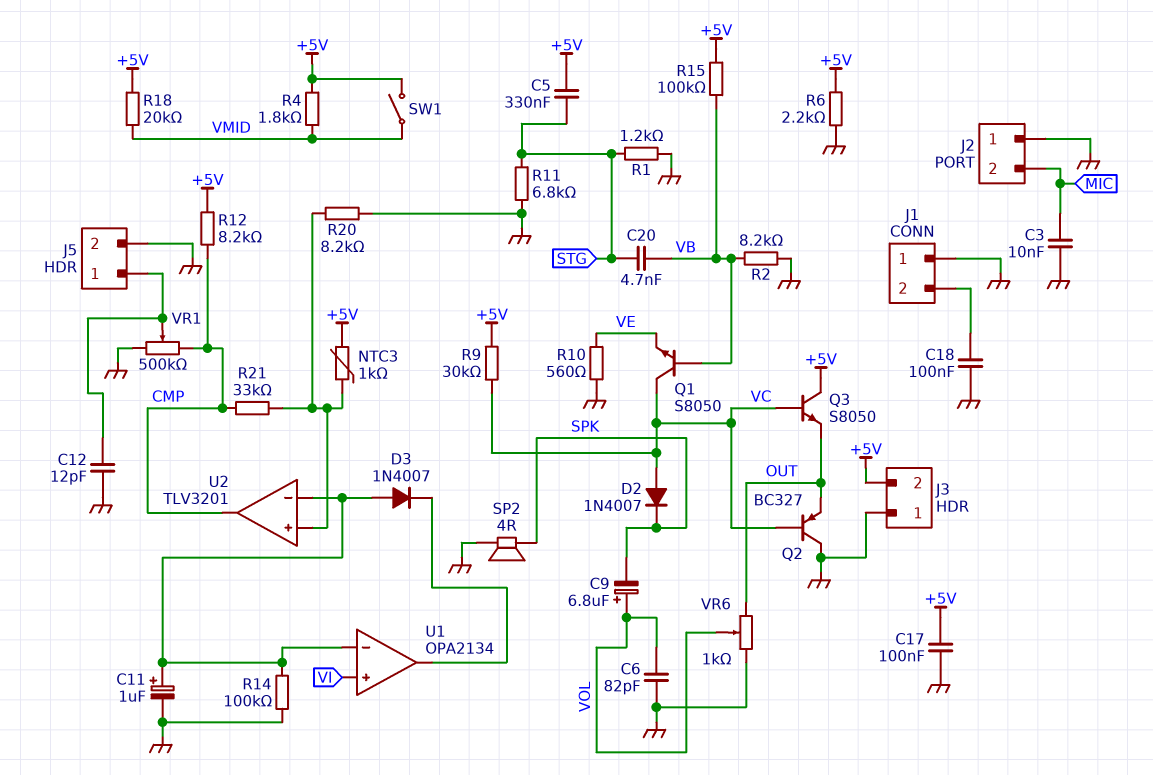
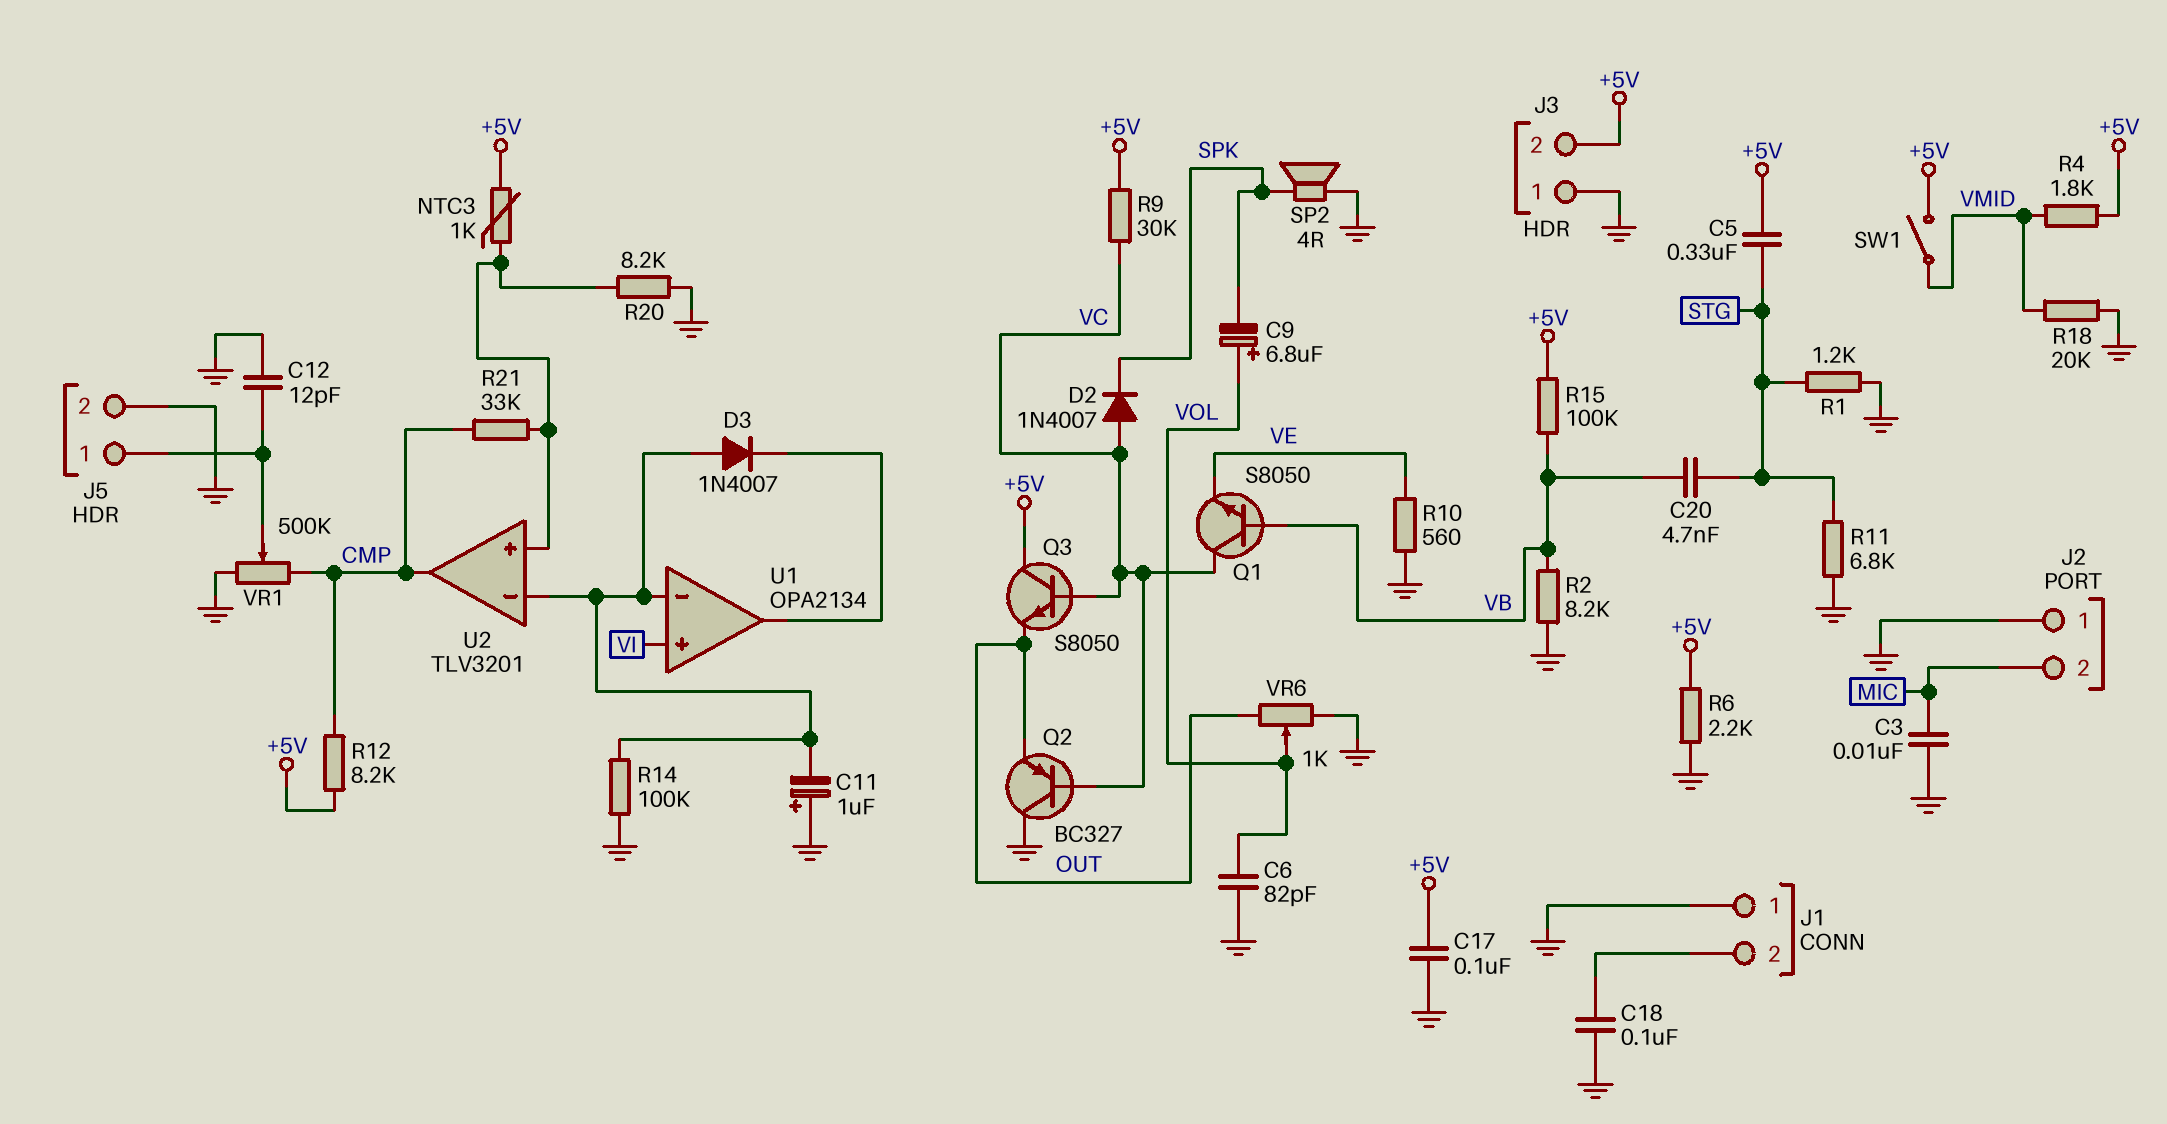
C11: 1uF (plus U1/in-, minus GND) -> 1uF (plus GND, minus U1/in-)
R18: 20k (+5V, VMID) -> 20k (GND, VMID)

